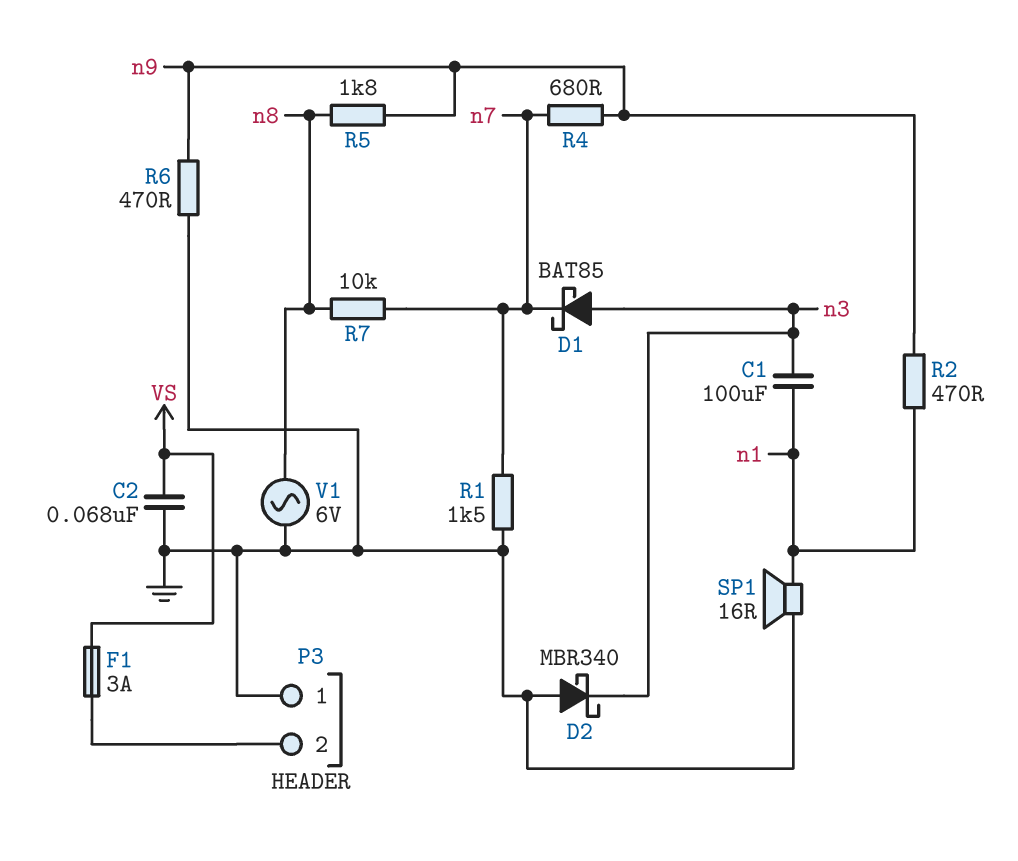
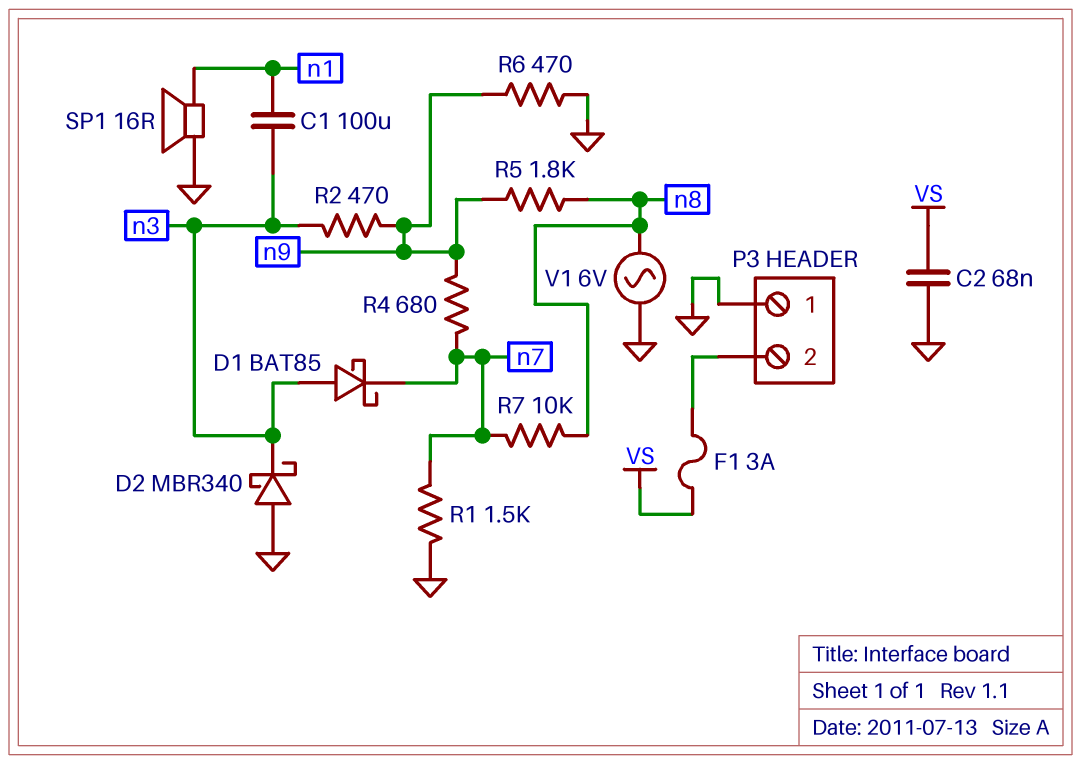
R2: 470 (n1, n9) -> 470 (n3, n9)

